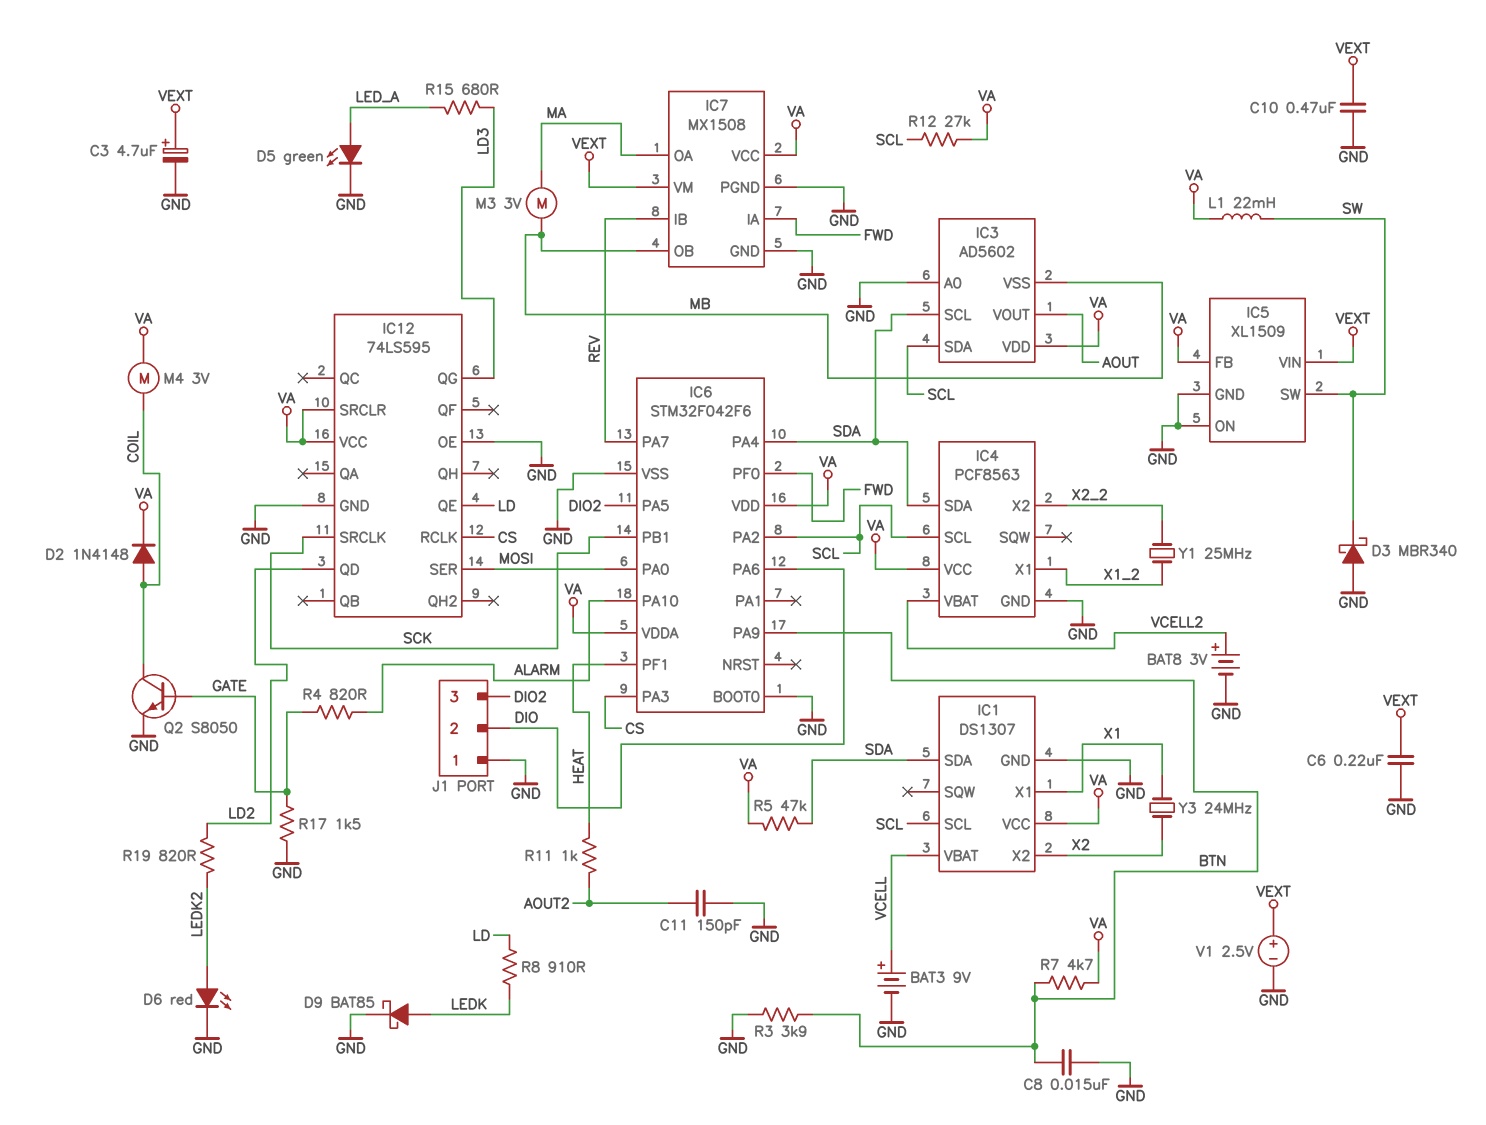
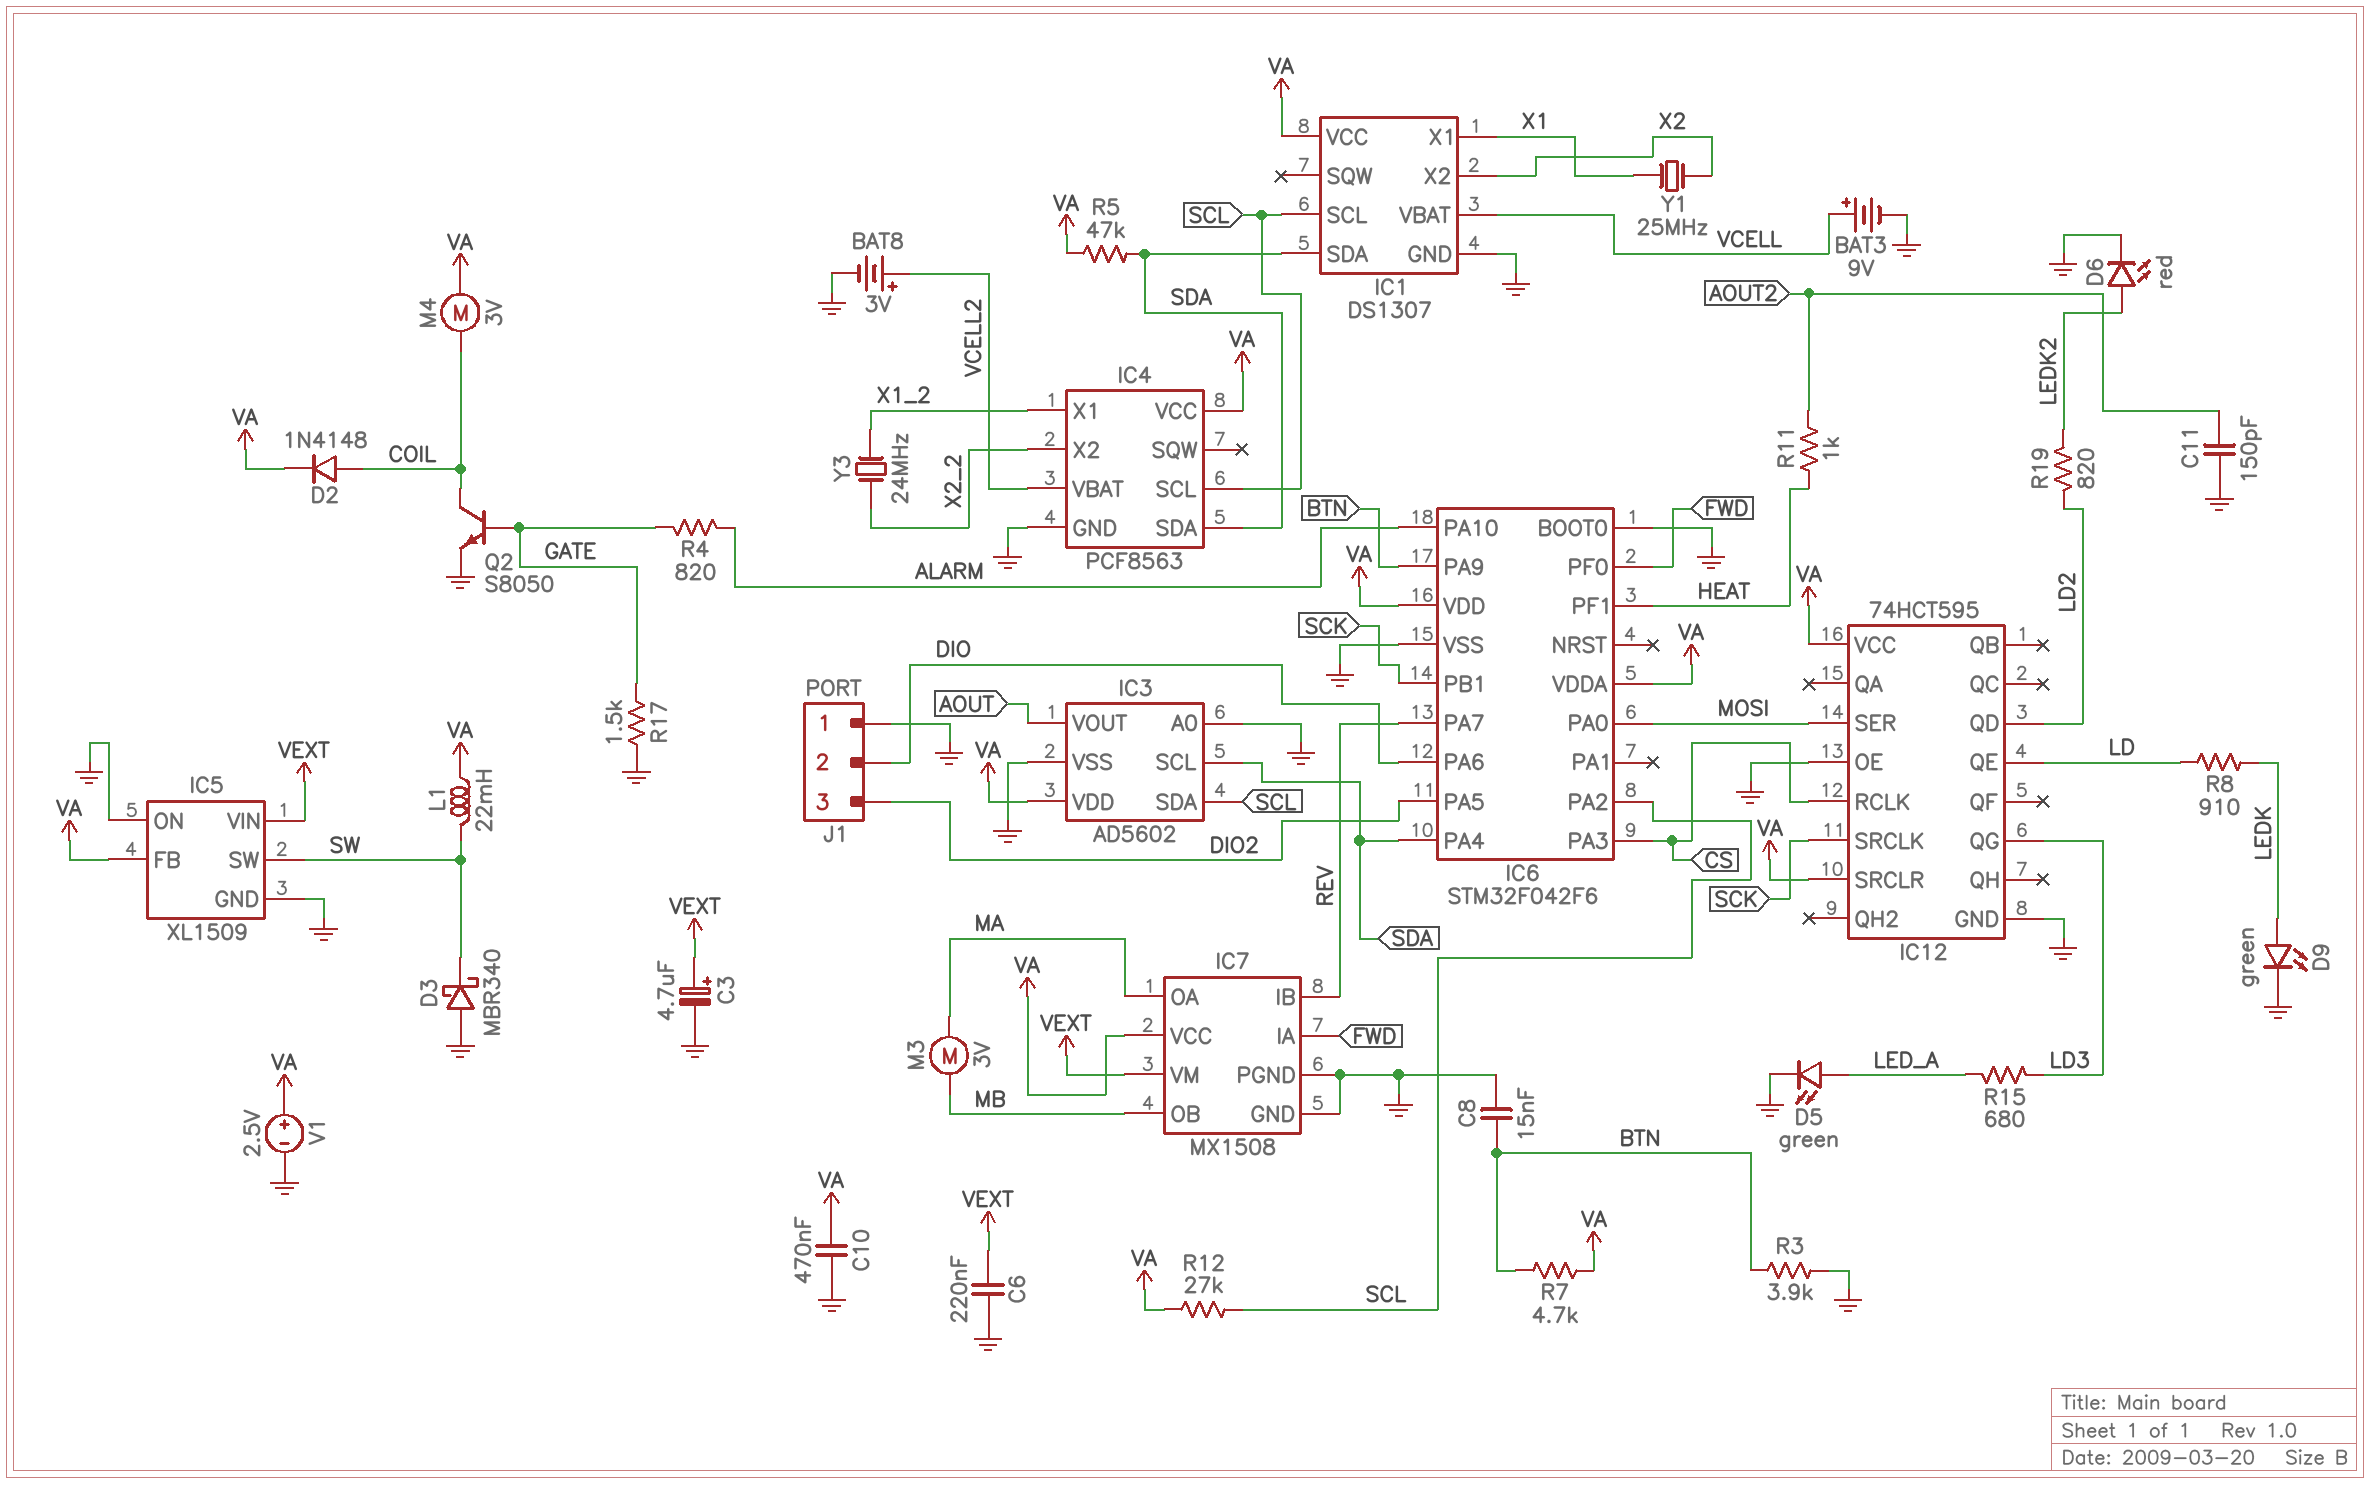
C10: 470nF (GND, VEXT) -> 470nF (GND, VA)
D9: schottky BAT85 (A LEDK, K GND) -> LED green (A LEDK, K GND)
IC3 pin VSS: MB -> GND
IC12: 74LS595 -> 74HCT595
V1: 2.5V (plus VEXT, minus GND) -> 2.5V (plus VA, minus GND)
Y1: 25MHz (X1_2, X2_2) -> 25MHz (X1, X2)
Y3: 24MHz (X1, X2) -> 24MHz (X1_2, X2_2)

